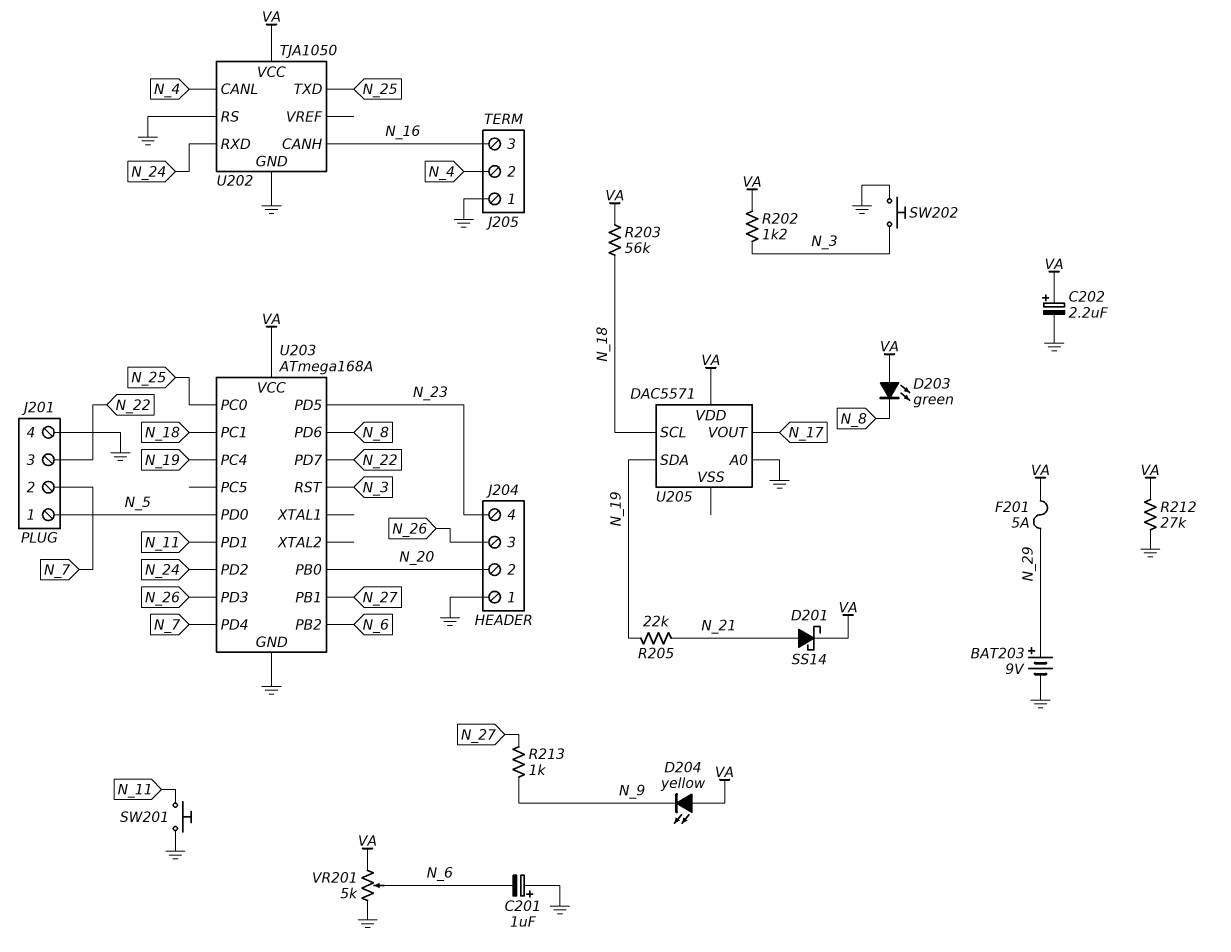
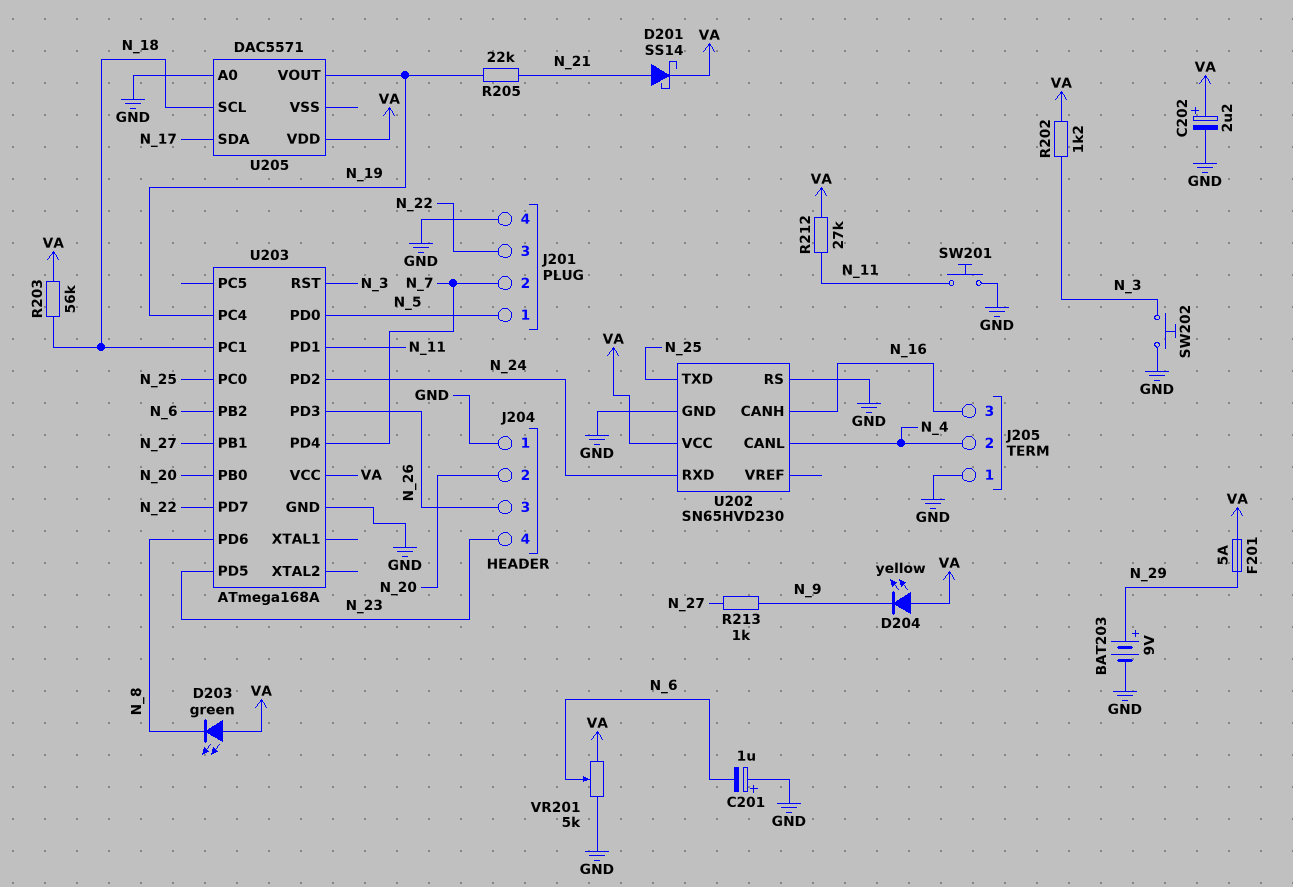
R212: 27k (GND, VA) -> 27k (N_11, VA)
U202: TJA1050 -> SN65HVD230
U205 pin SDA: N_19 -> N_17
U205 pin VOUT: N_17 -> N_19

